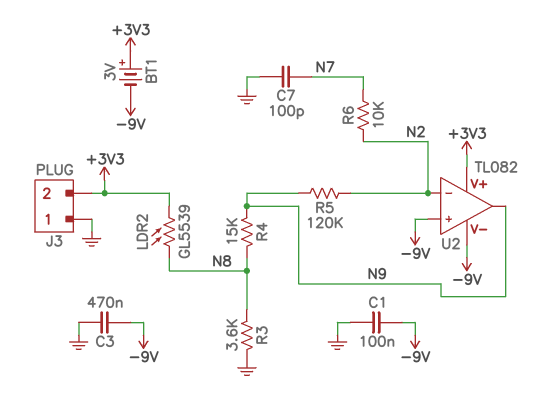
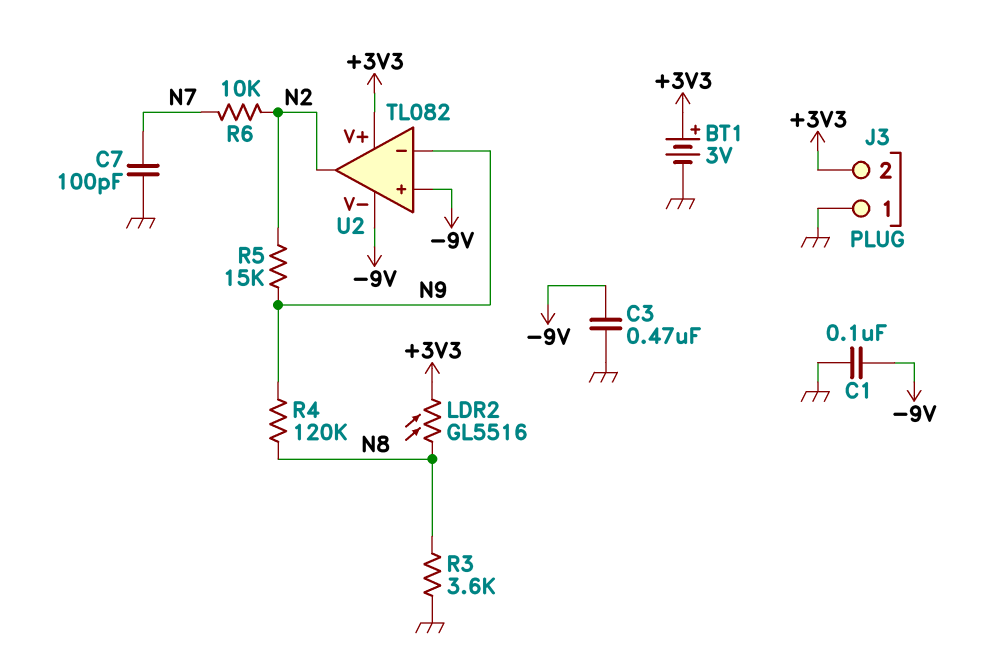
BT1: 3V (plus +3V3, minus -9V) -> 3V (plus +3V3, minus GND)
LDR2: GL5539 (+3V3, N8) -> GL5516 (+3V3, N8)
R4: 15k (N8, N9) -> 120k (N8, N9)
R5: 120k (N2, N9) -> 15k (N2, N9)
U2 pin in-: N2 -> N9
U2 pin out: N9 -> N2

